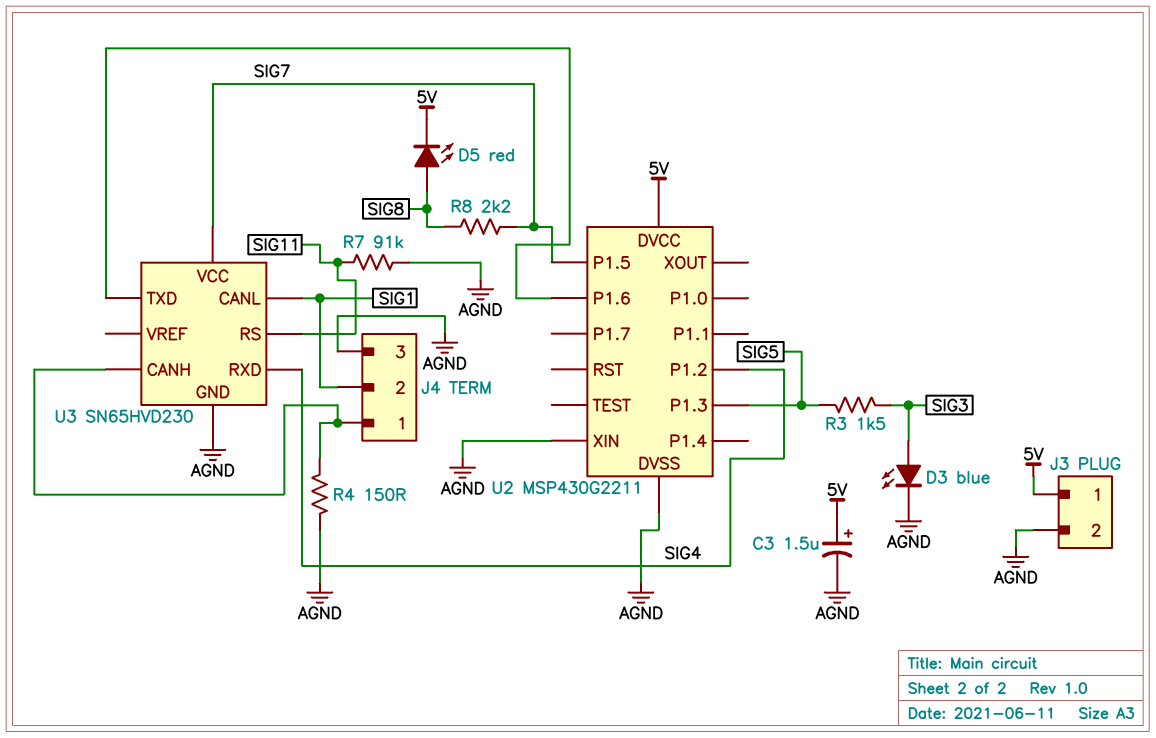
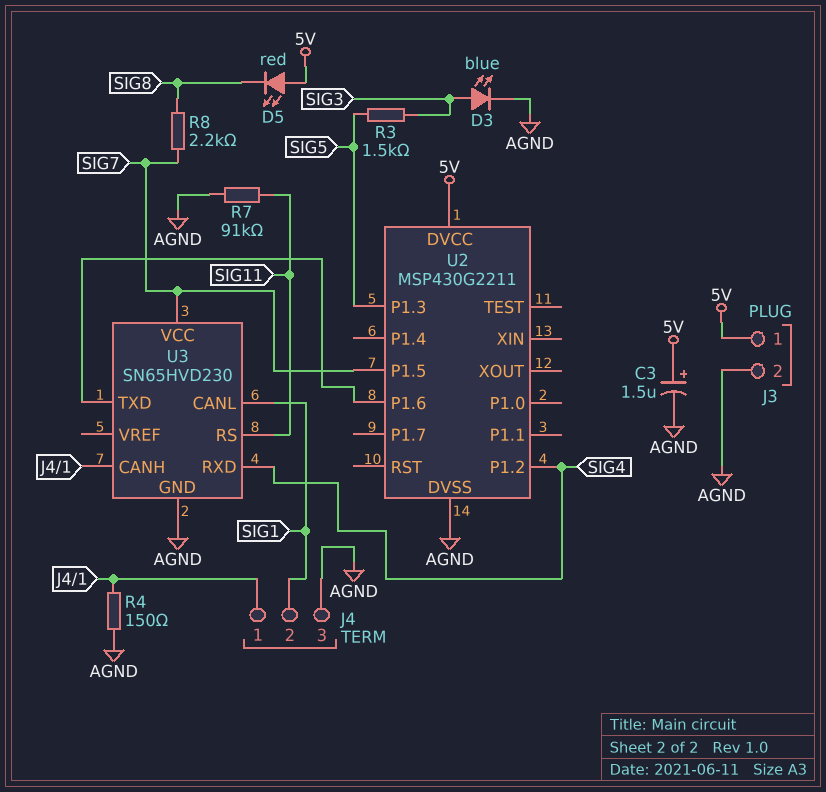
D5: LED red (A SIG8, K 5V) -> LED red (A 5V, K SIG8)
U2 pin XIN: AGND -> none

